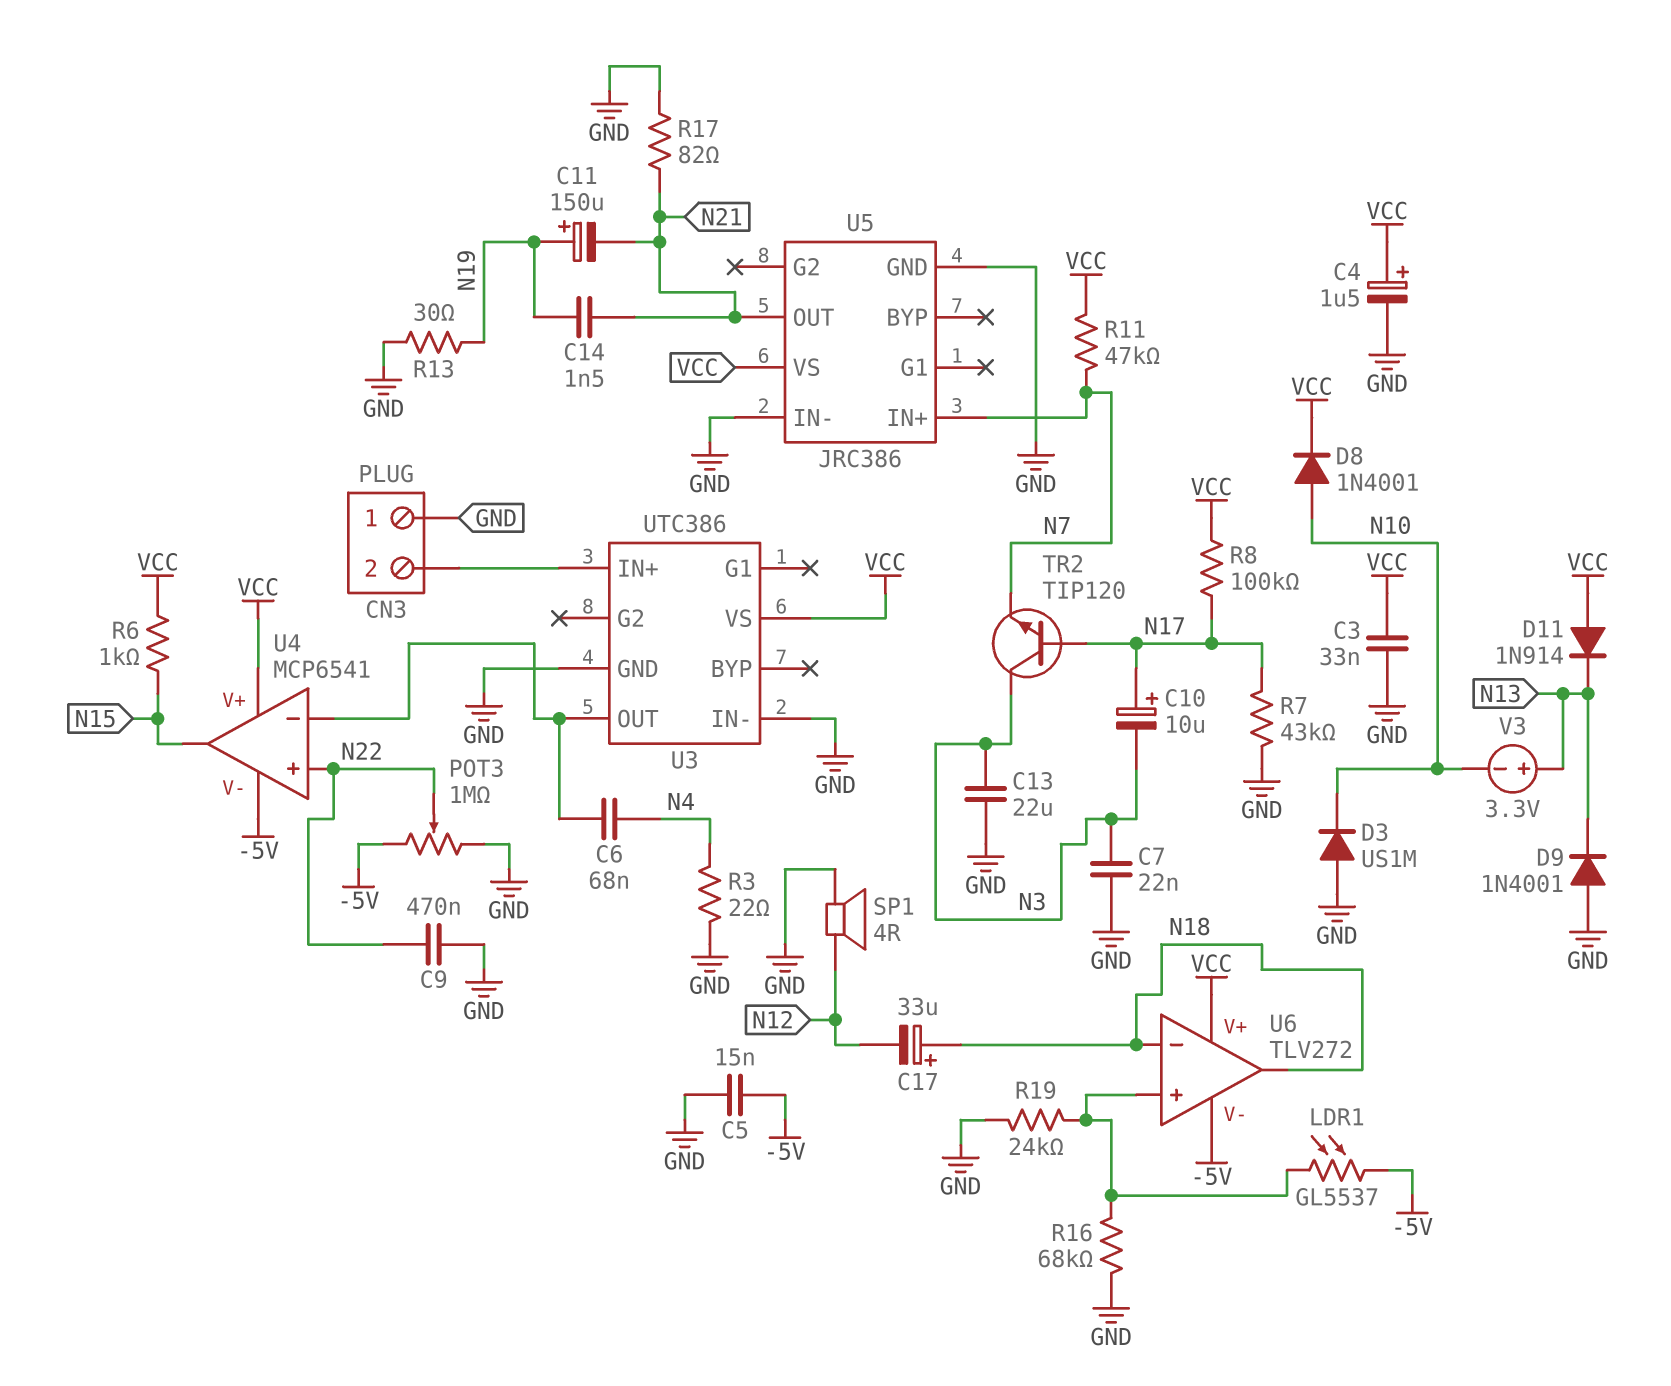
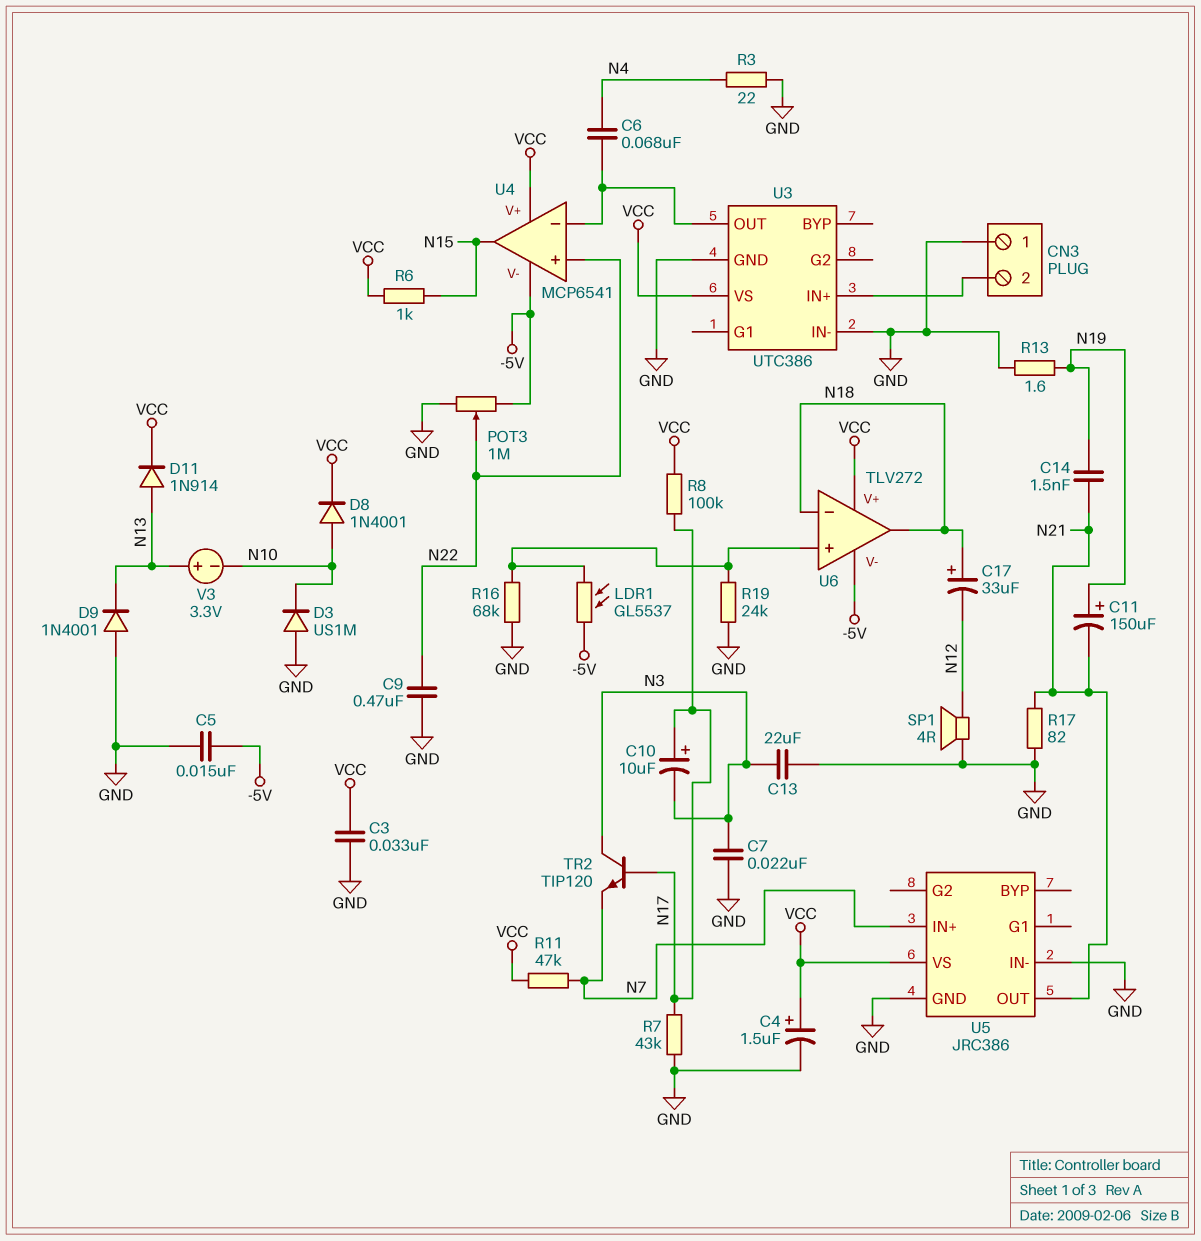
D11: diode 1N914 (A VCC, K N13) -> diode 1N914 (A N13, K VCC)
R13: 30 (GND, N19) -> 1.6 (GND, N19)

